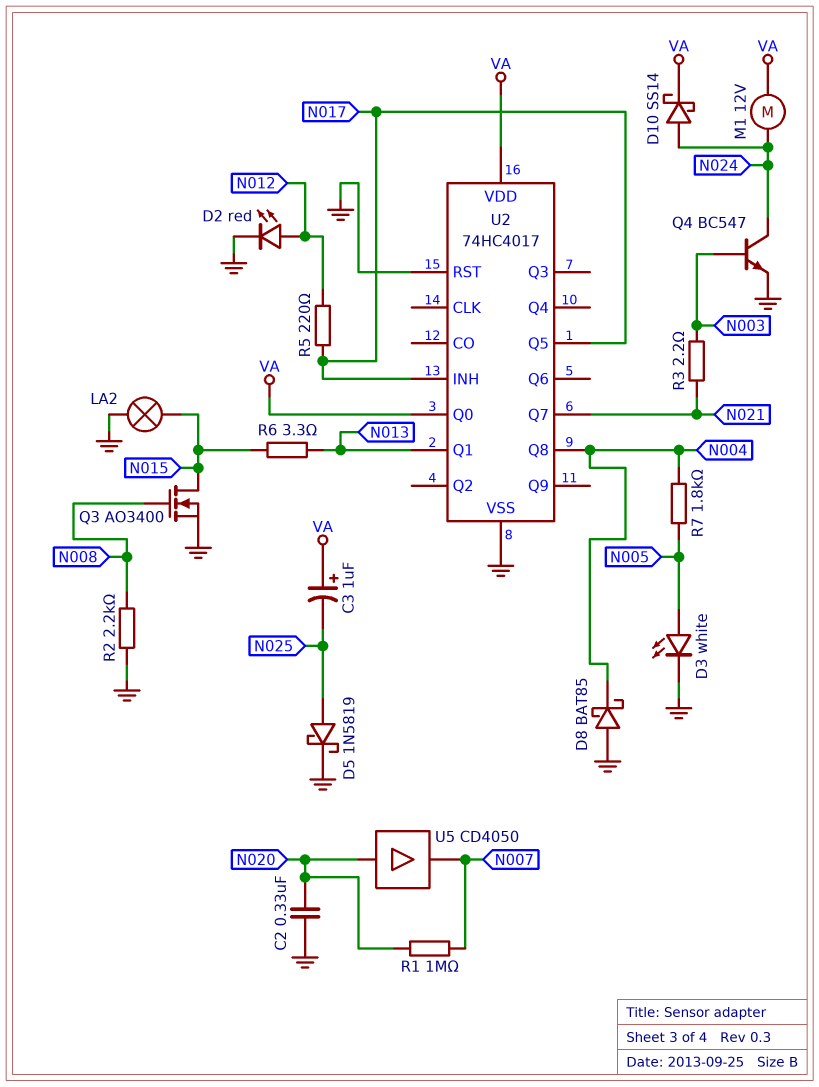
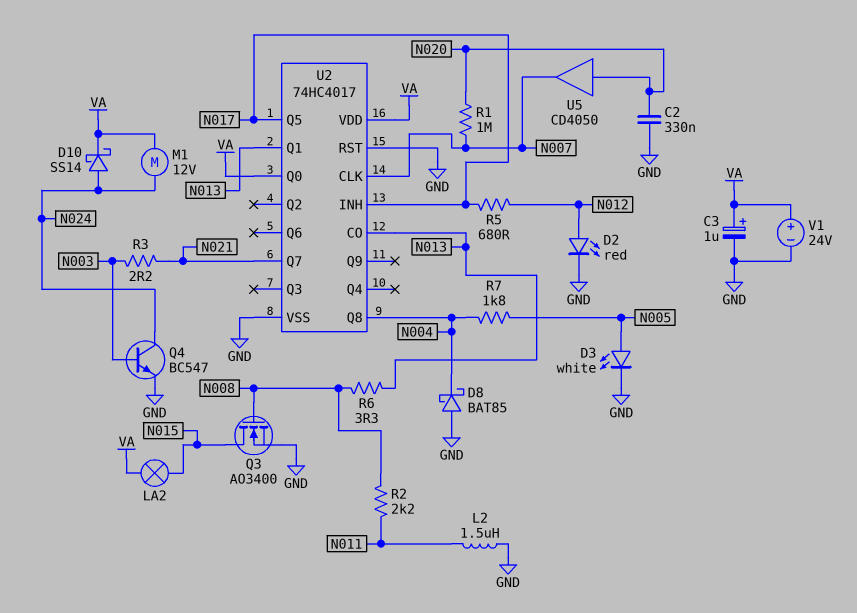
C3: 1uF (plus VA, minus N025) -> 1uF (plus VA, minus GND)
D5: schottky 1N5819 (A N025, K GND) -> none
L2: none -> 1.5uH (GND, N011)
LA2: lamp (GND, N015) -> lamp (N015, VA)
R2: 2.2k (GND, N008) -> 2.2k (N008, N011)
R5: 220 (N012, N017) -> 680 (N012, N017)
R6: 3.3 (N013, N015) -> 3.3 (N008, N013)
U2 pin CLK: none -> N007
U2 pin CO: none -> N013
V1: none -> 24V (plus VA, minus GND)

